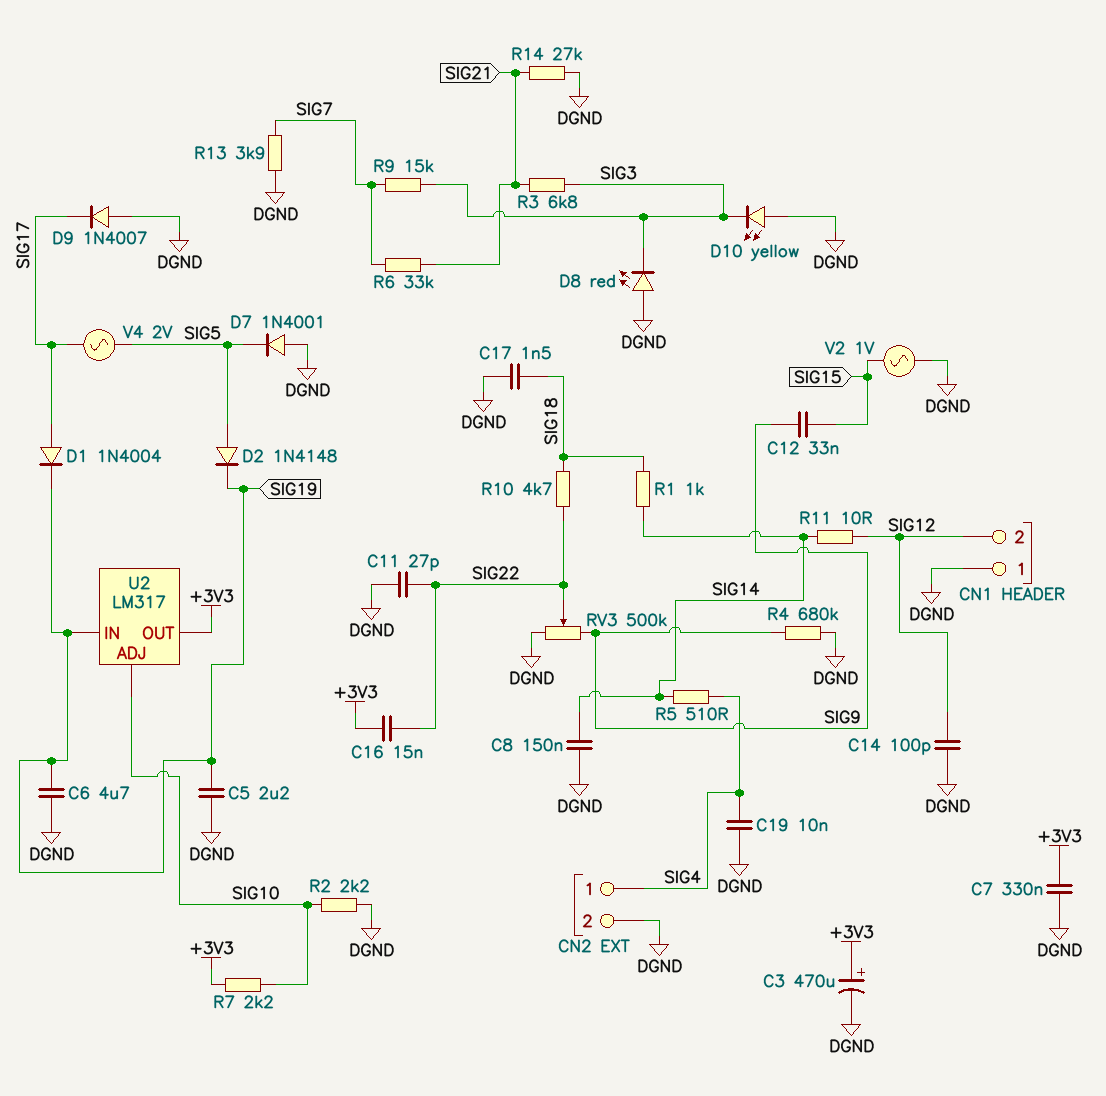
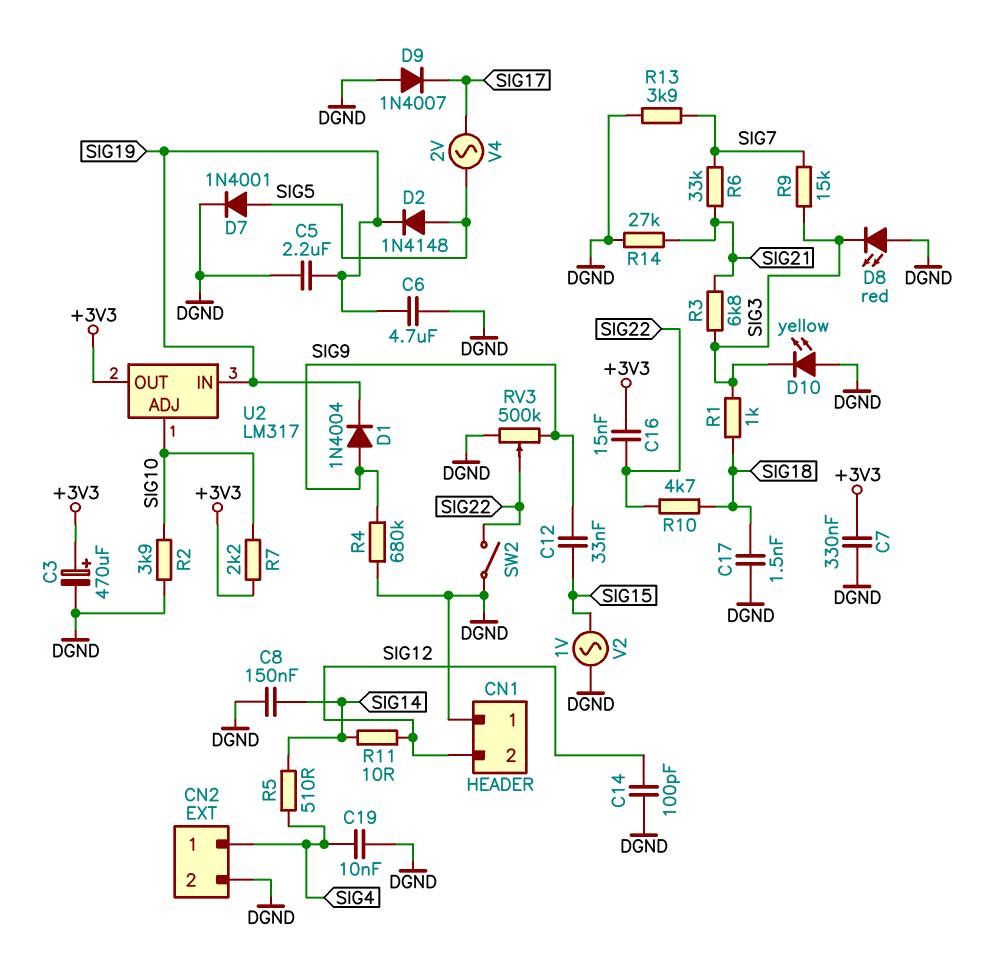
C11: 27pF (DGND, SIG22) -> none
D1: diode 1N4004 (A SIG17, K SIG19) -> diode 1N4004 (A SIG9, K SIG19)
D7: diode 1N4001 (A DGND, K SIG5) -> diode 1N4001 (A SIG5, K DGND)
R1: 1k (SIG14, SIG18) -> 1k (SIG3, SIG18)
R2: 2.2k (DGND, SIG10) -> 3.9k (DGND, SIG10)
SW2: none -> switch (DGND, SIG22)

